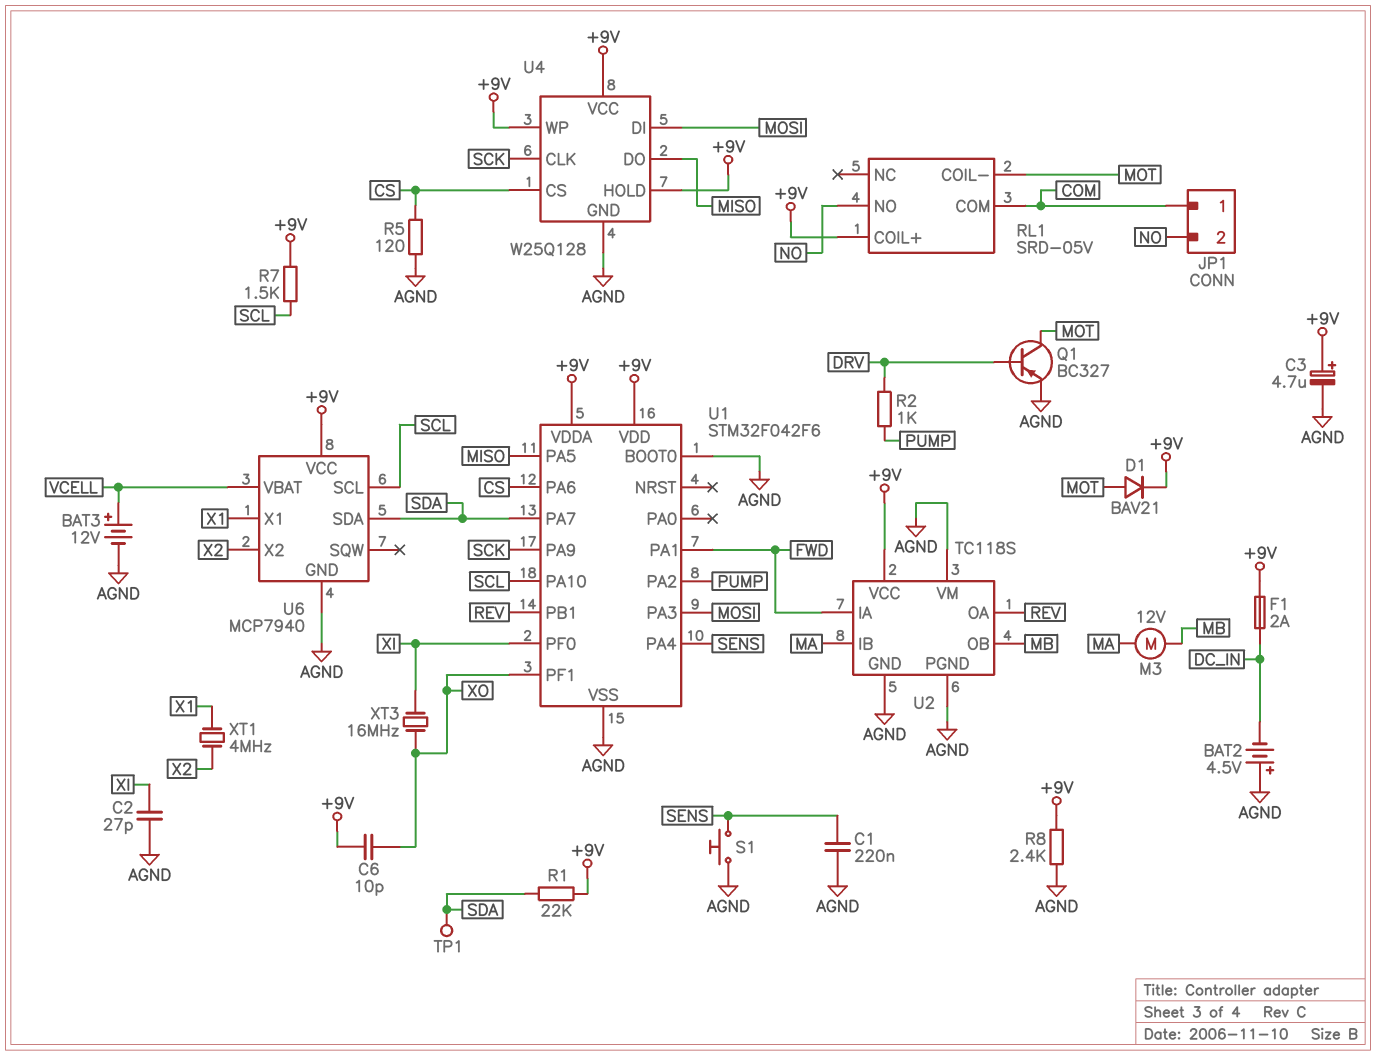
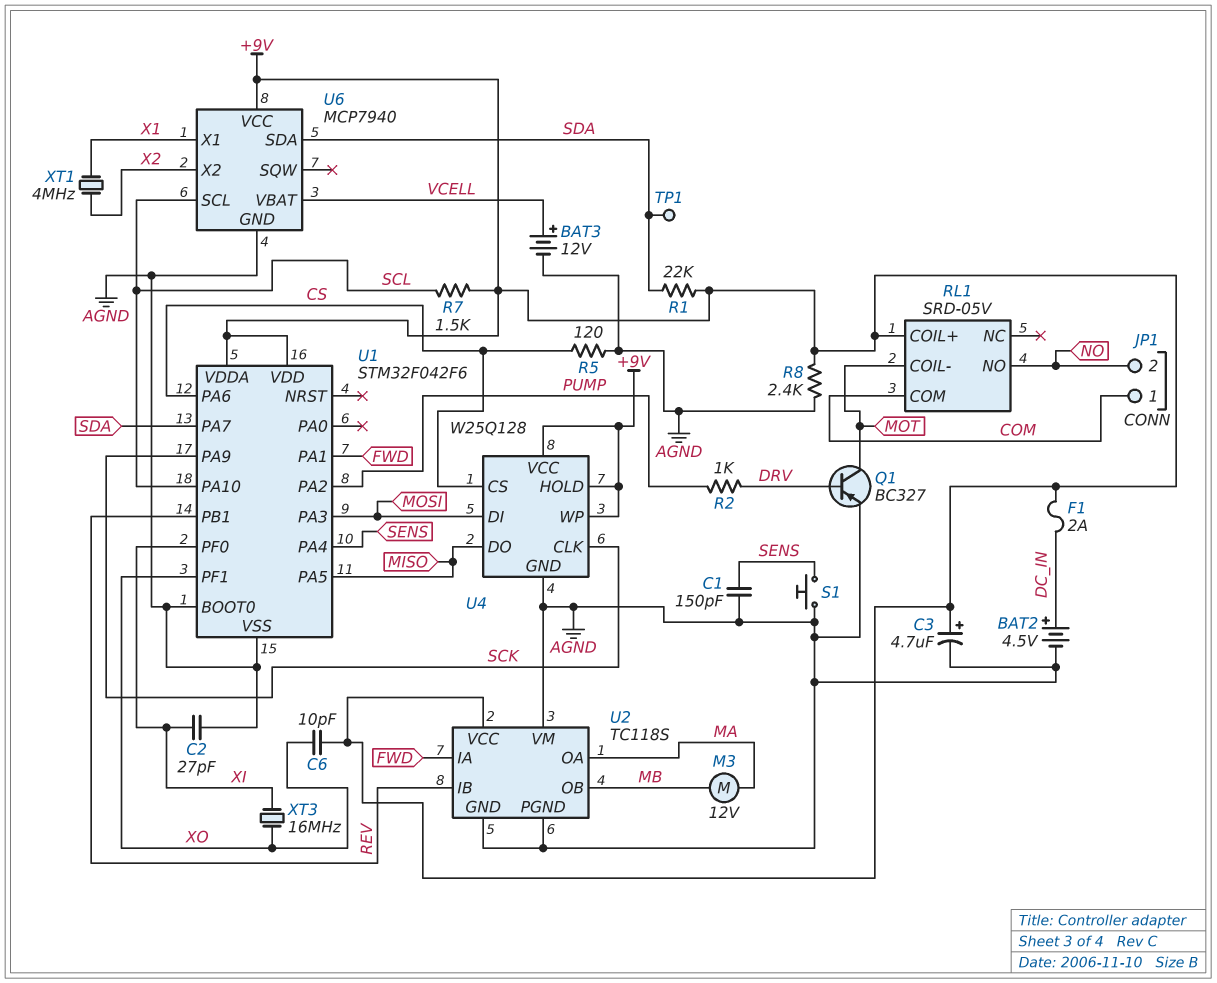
BAT2: 4.5V (plus AGND, minus DC_IN) -> 4.5V (plus DC_IN, minus AGND)
C1: 220nF (AGND, SENS) -> 150pF (AGND, SENS)
D1: diode BAV21 (A MOT, K +9V) -> none
U2 pin IB: MA -> REV
U2 pin OA: REV -> MA

